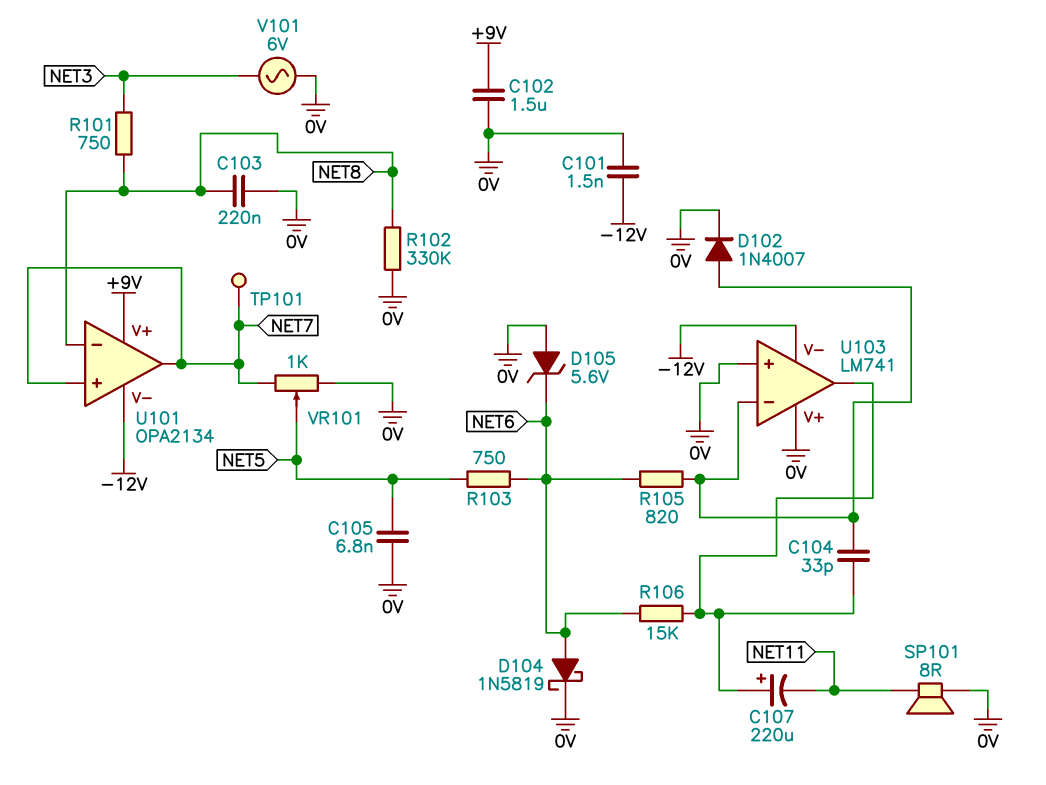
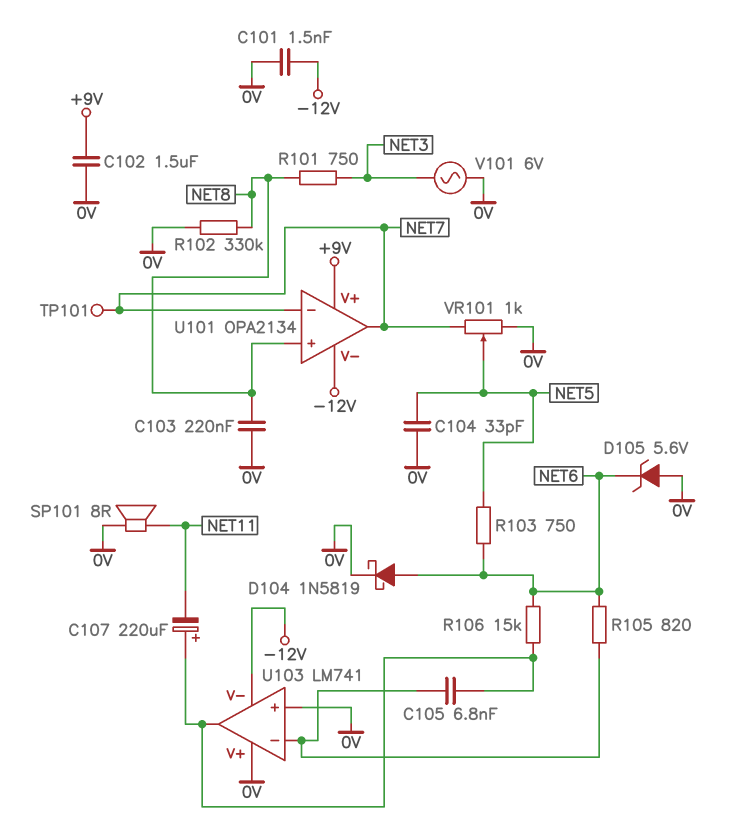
C104: 33pF (U103/in-, U103/out) -> 33pF (0V, NET5)
C105: 6.8nF (0V, NET5) -> 6.8nF (U103/in-, U103/out)
D102: diode 1N4007 (A U103/in-, K 0V) -> none
U101 pin in+: NET7 -> NET8
U101 pin in-: NET8 -> NET7

